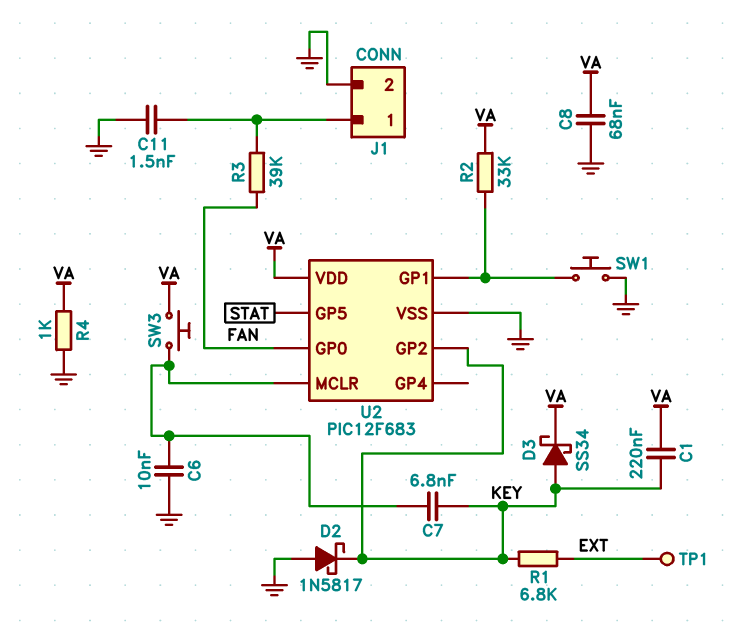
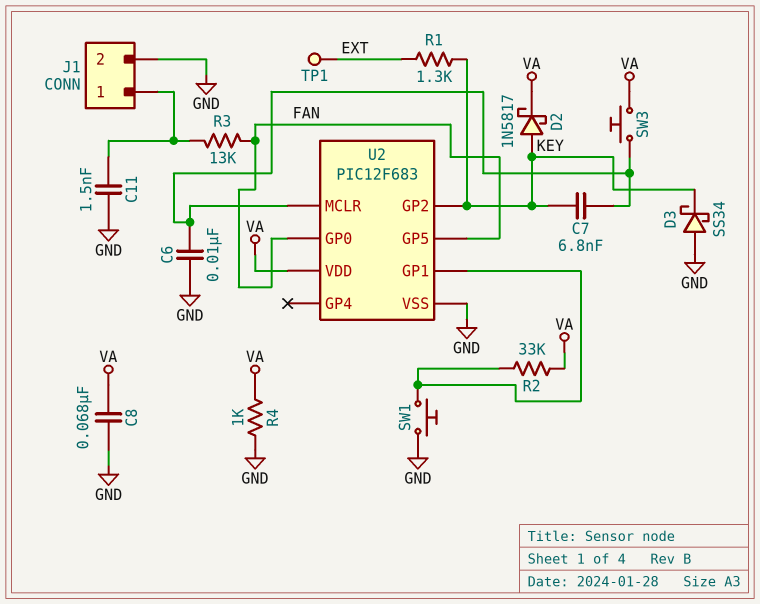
C1: 220nF (KEY, VA) -> none
D2: schottky 1N5817 (A GND, K KEY) -> schottky 1N5817 (A KEY, K VA)
D3: schottky SS34 (A KEY, K VA) -> schottky SS34 (A GND, K KEY)
R1: 6.8k (EXT, KEY) -> 1.3k (EXT, KEY)
R3: 39k (FAN, J1/1) -> 13k (FAN, J1/1)
U2 pin GP5: STAT -> FAN

